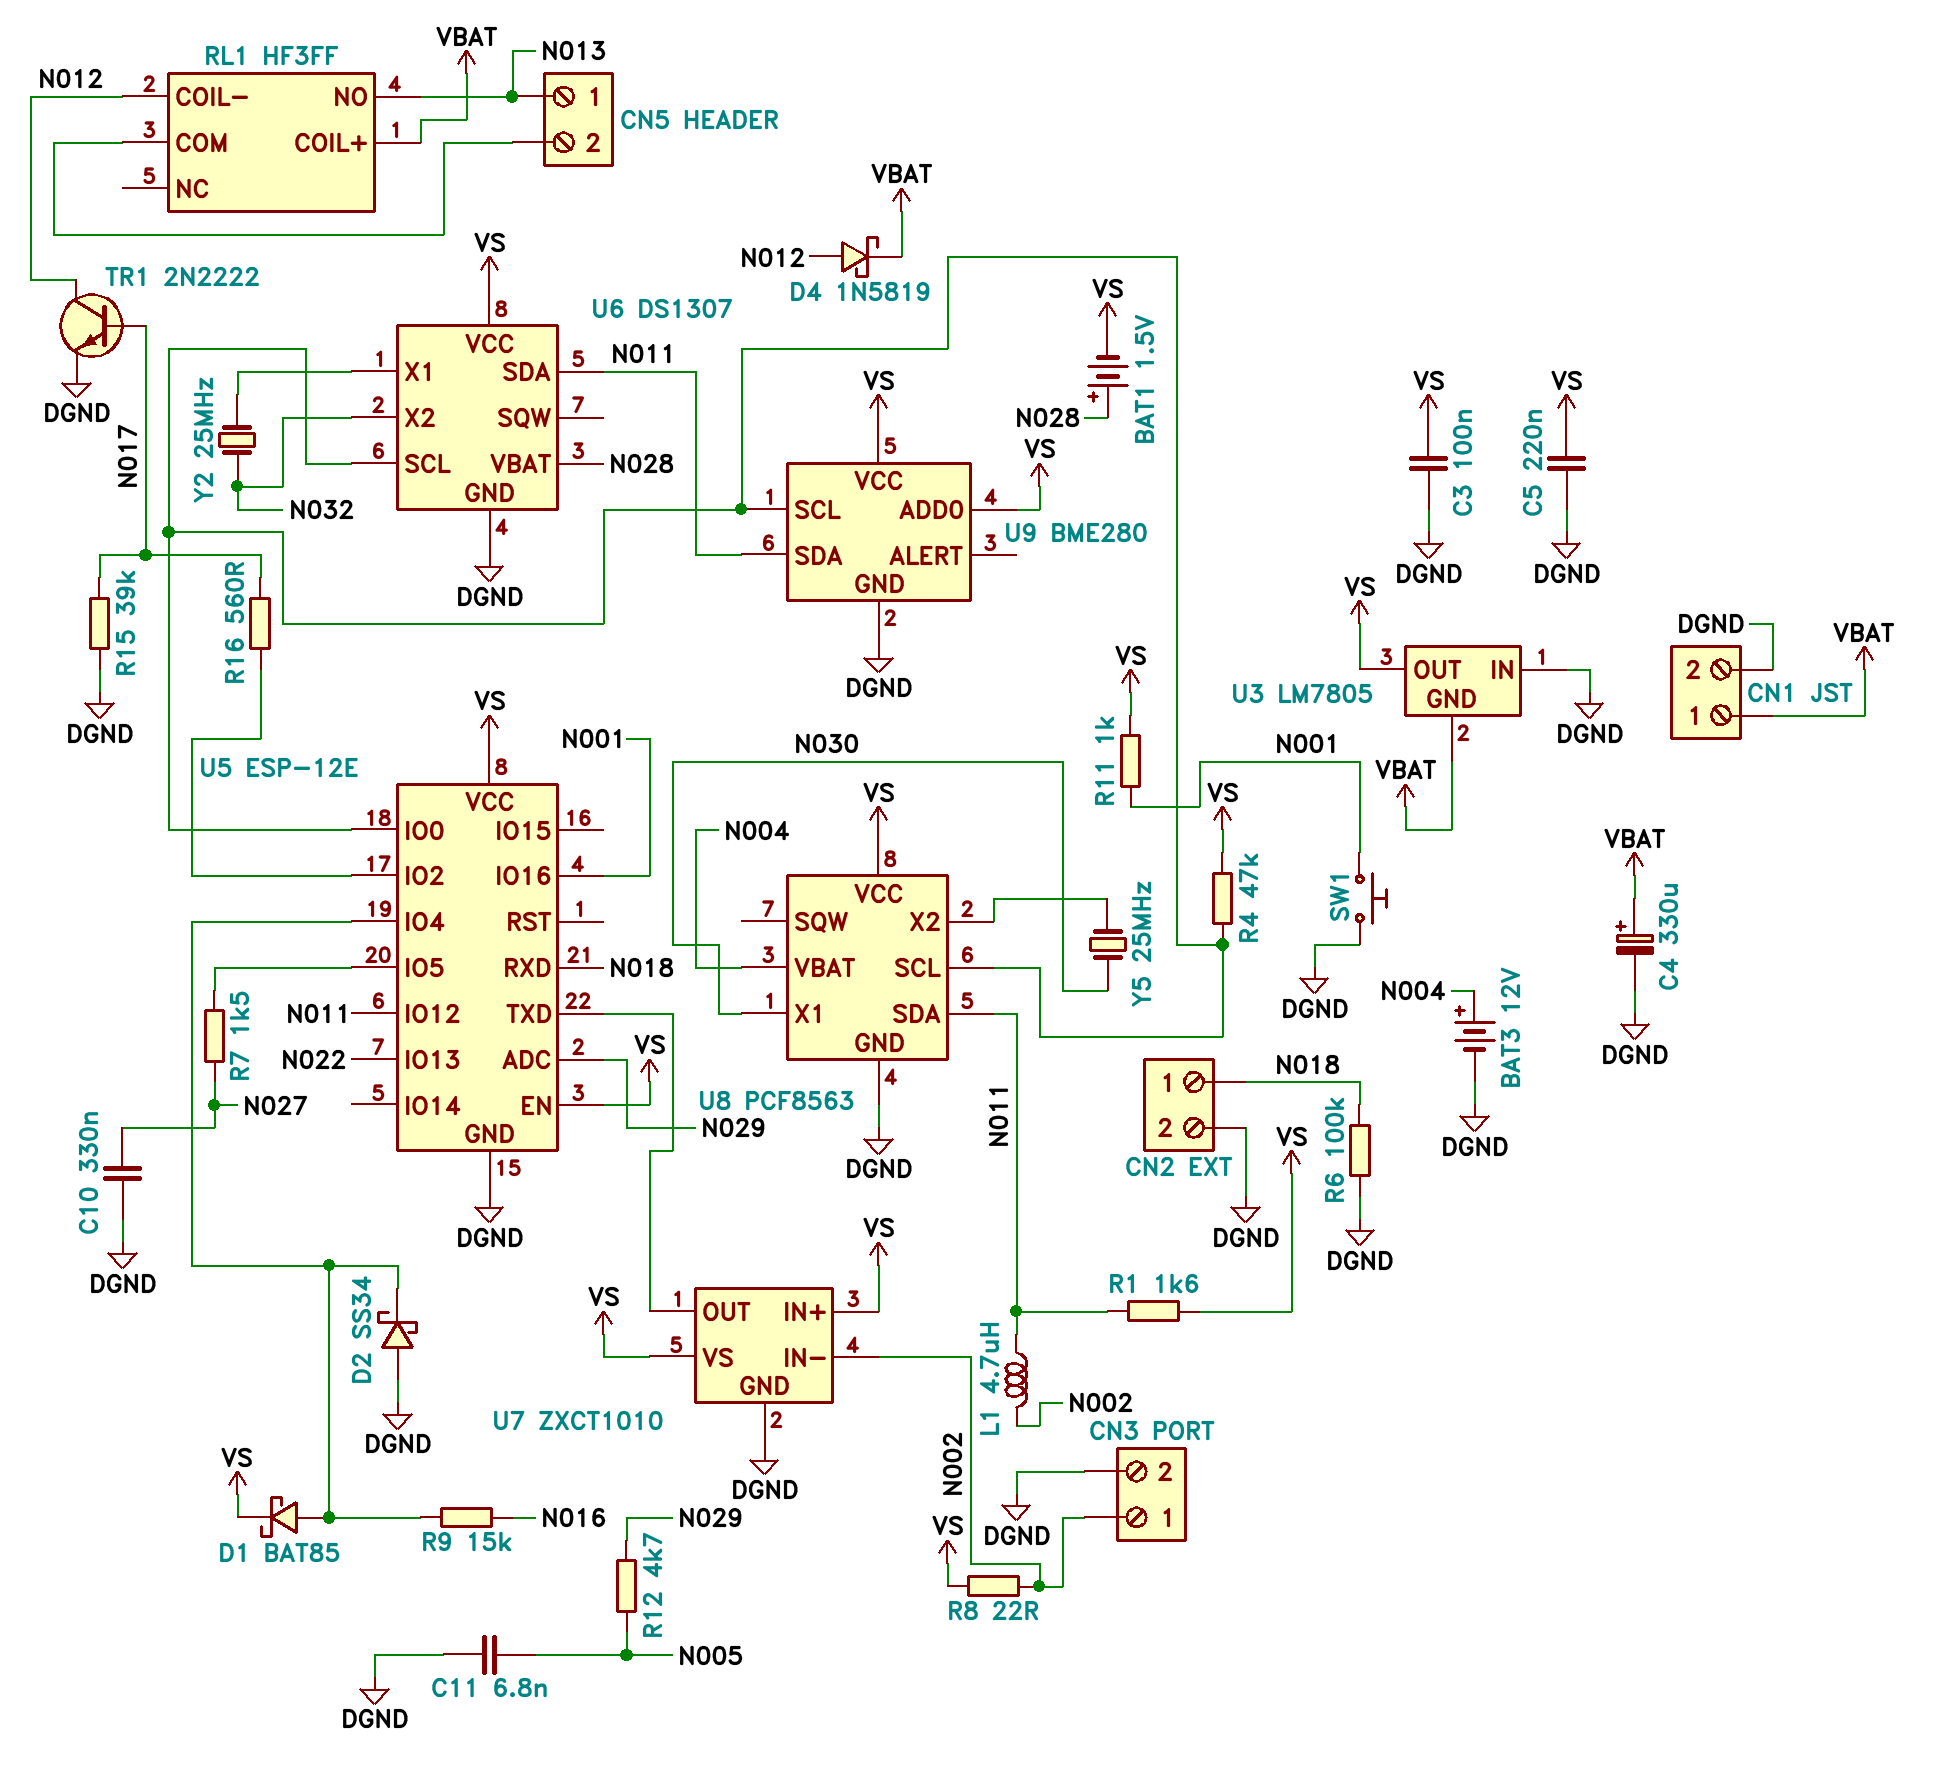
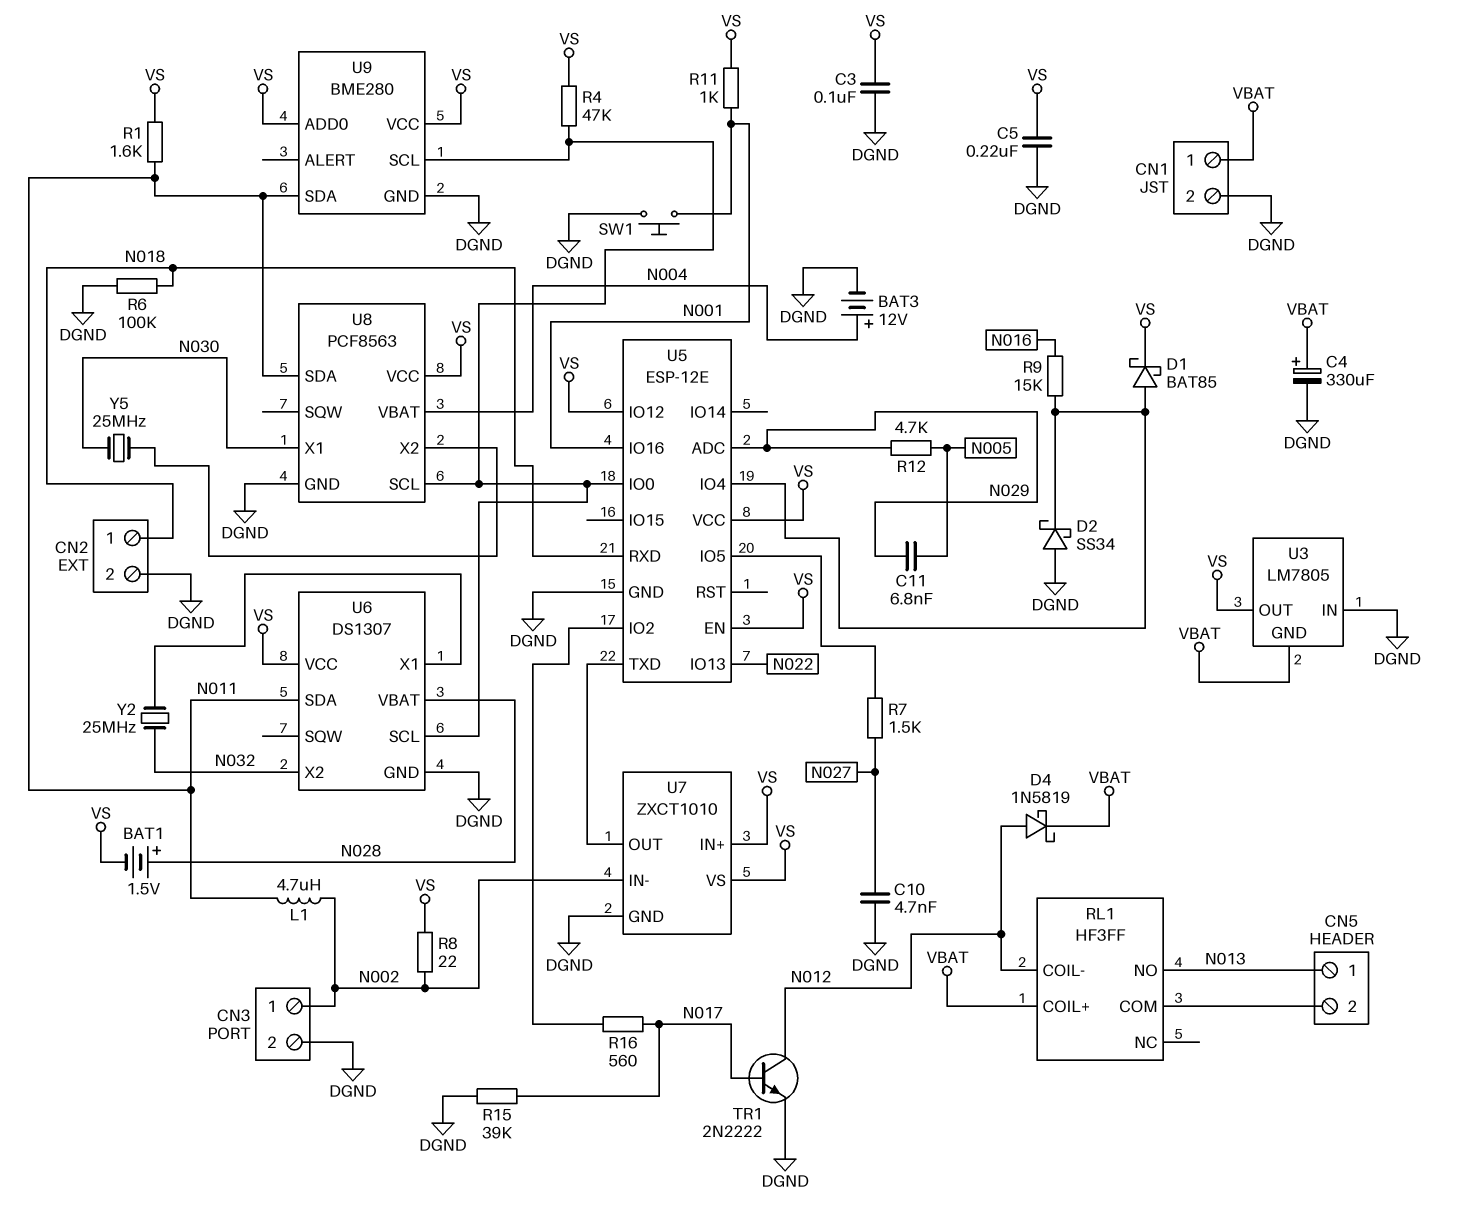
C10: 330nF (DGND, N027) -> 4.7nF (DGND, N027)
C11: 6.8nF (DGND, N005) -> 6.8nF (N005, N029)
U5 pin IO12: N011 -> VS

